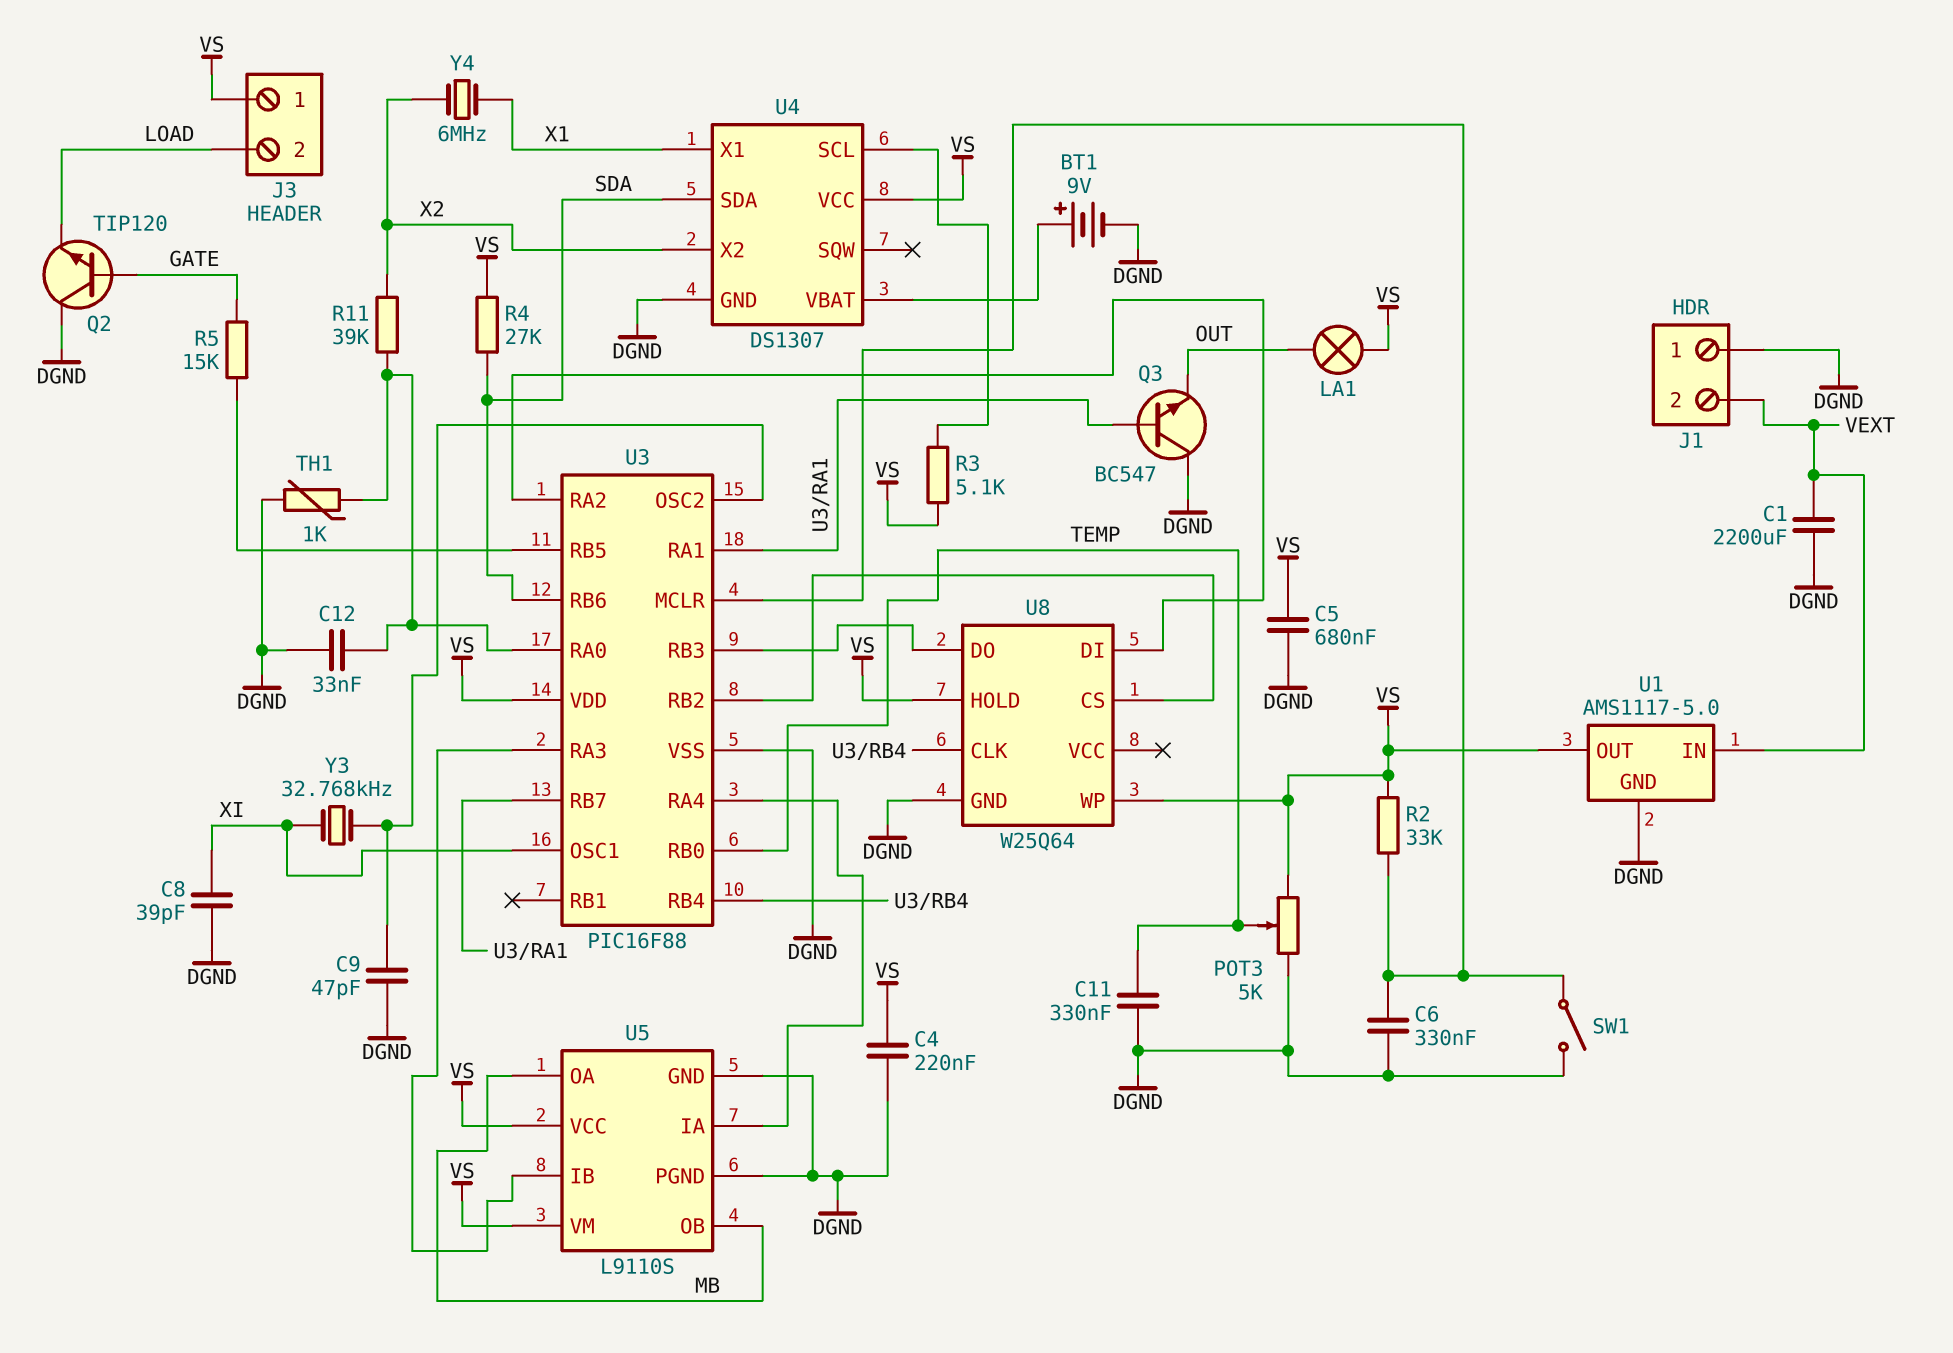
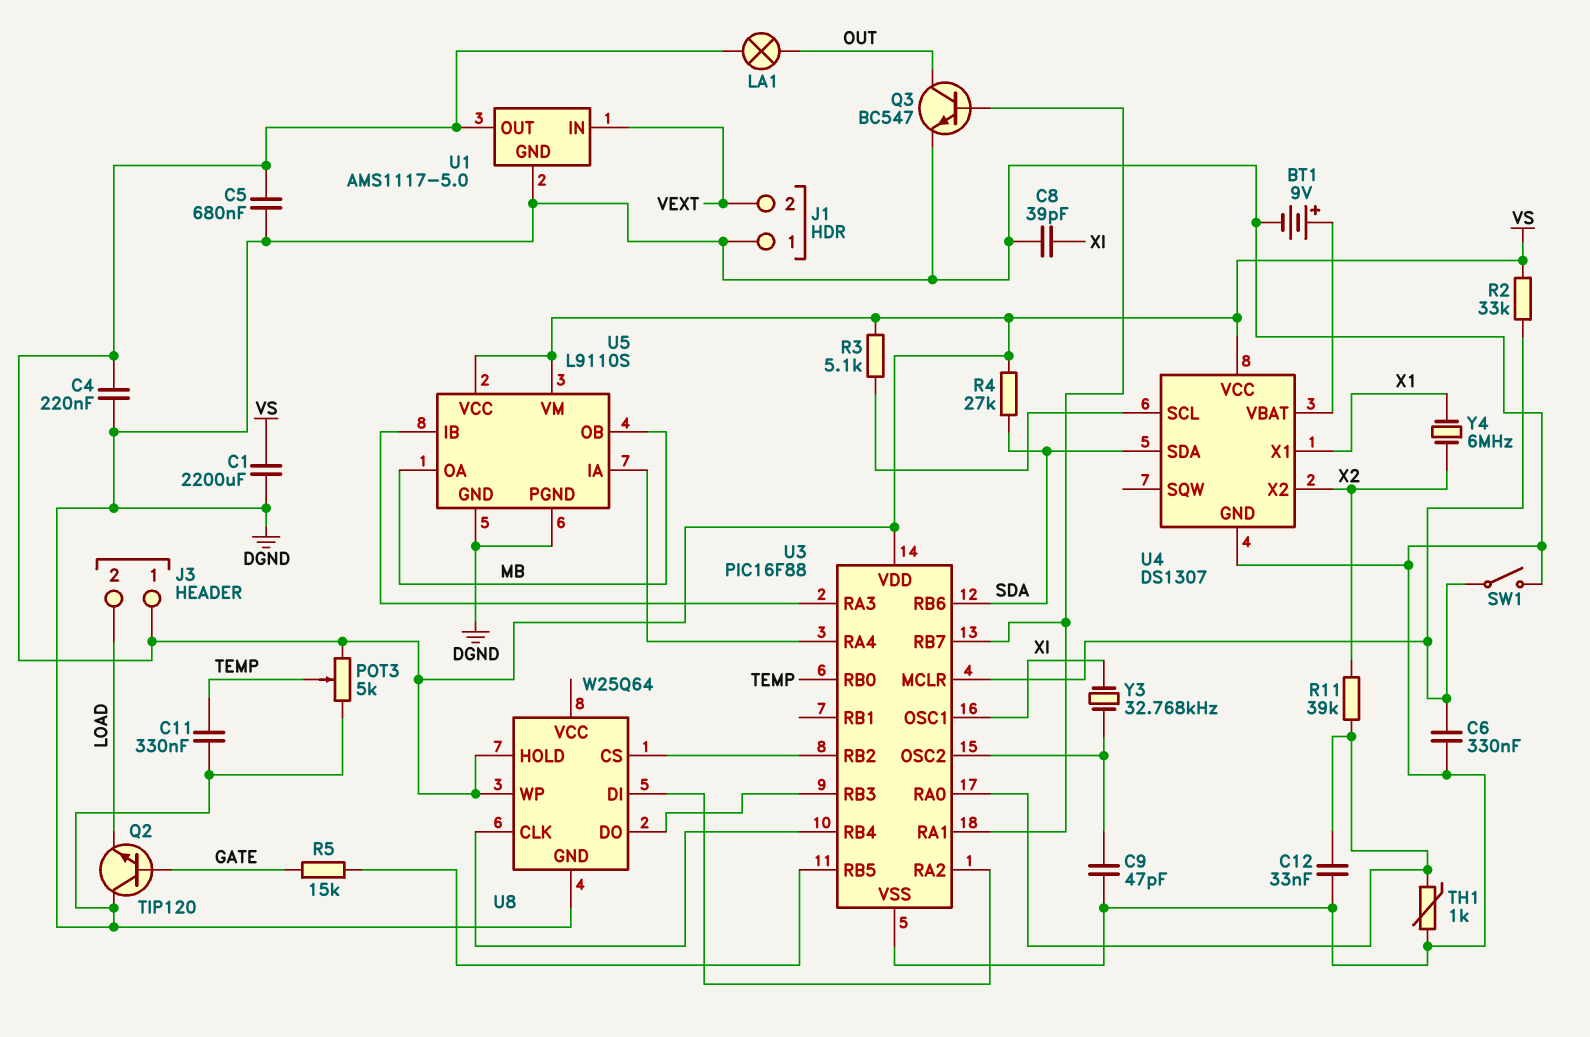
C1: 2200uF (DGND, VEXT) -> 2200uF (DGND, VS)
Q3: NPN BC547 (B U3/RA1, C DGND, E OUT) -> NPN BC547 (B U3/RA1, C OUT, E DGND)

